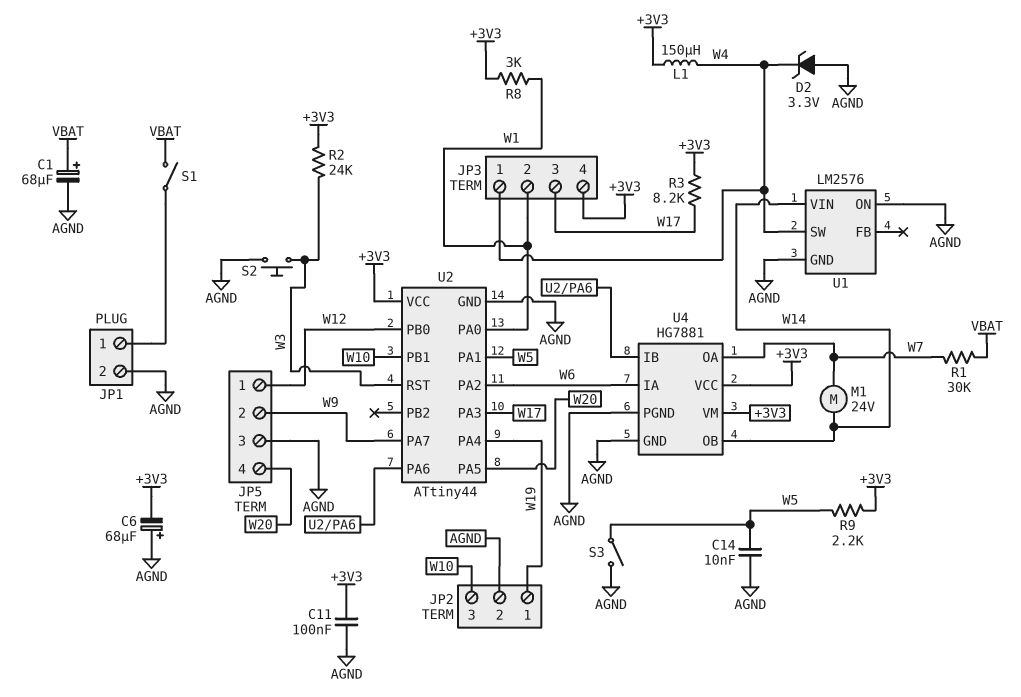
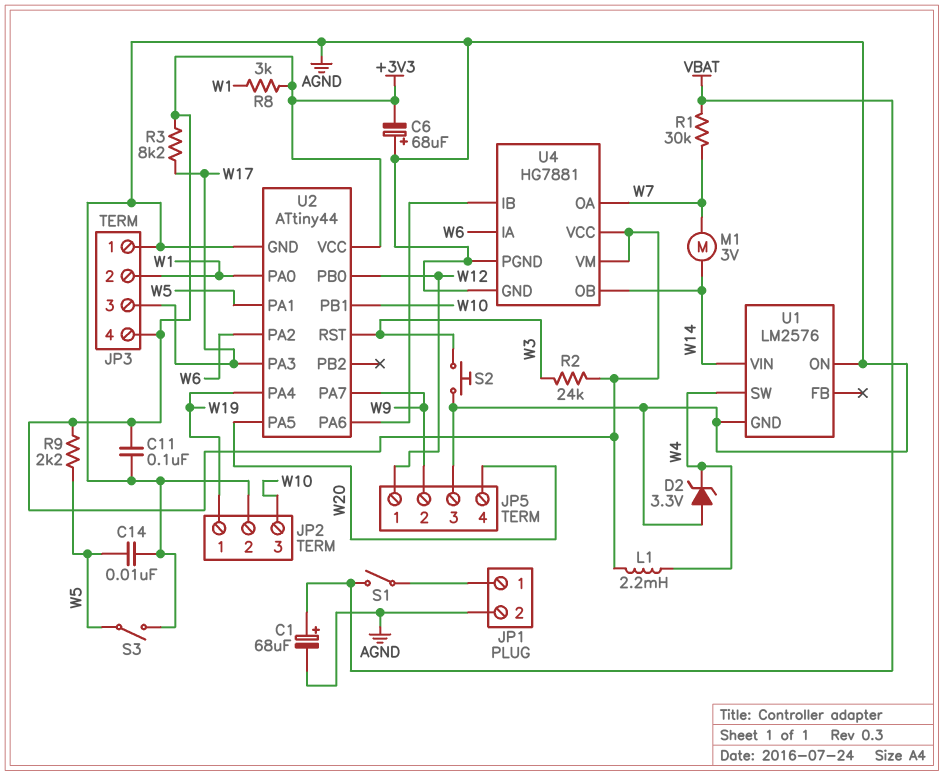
JP3 pin 1: W4 -> AGND
L1: 150uH (+3V3, W4) -> 2.2mH (+3V3, W4)
M1: motor 24V (W7, W14) -> motor 3V (W7, W14)

